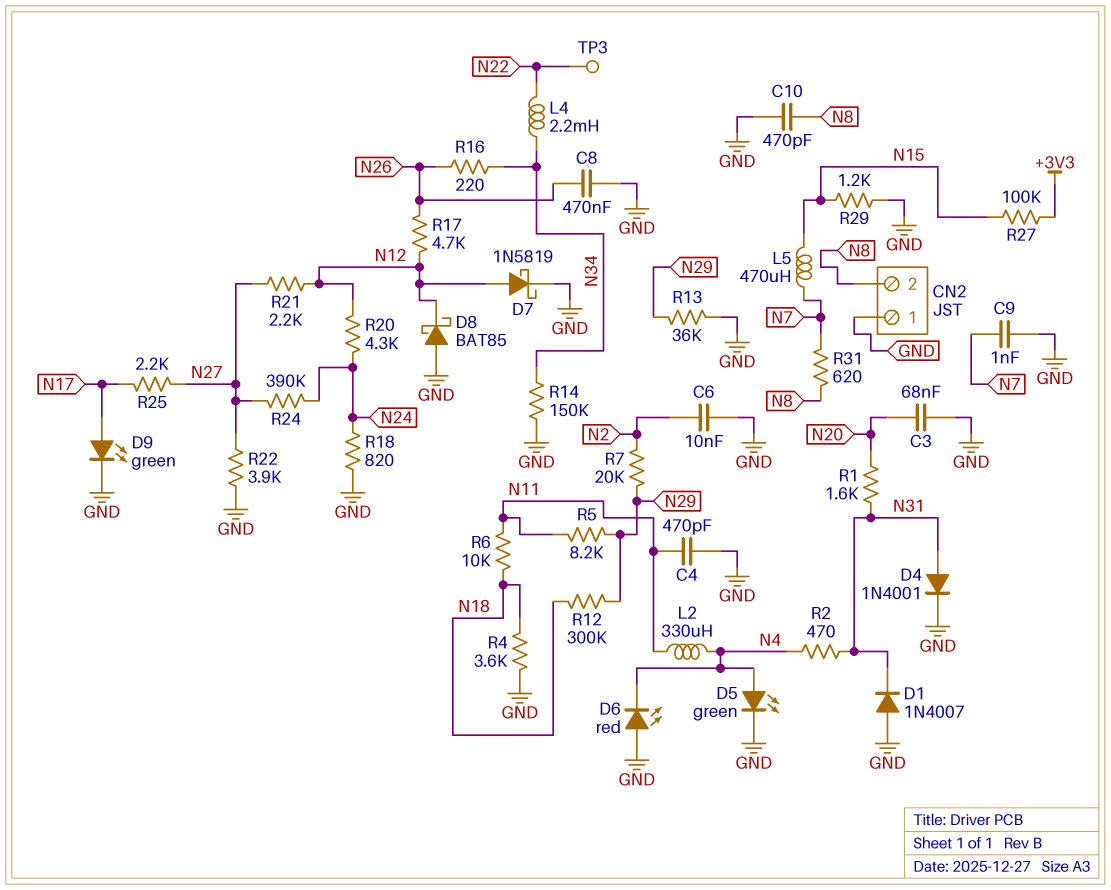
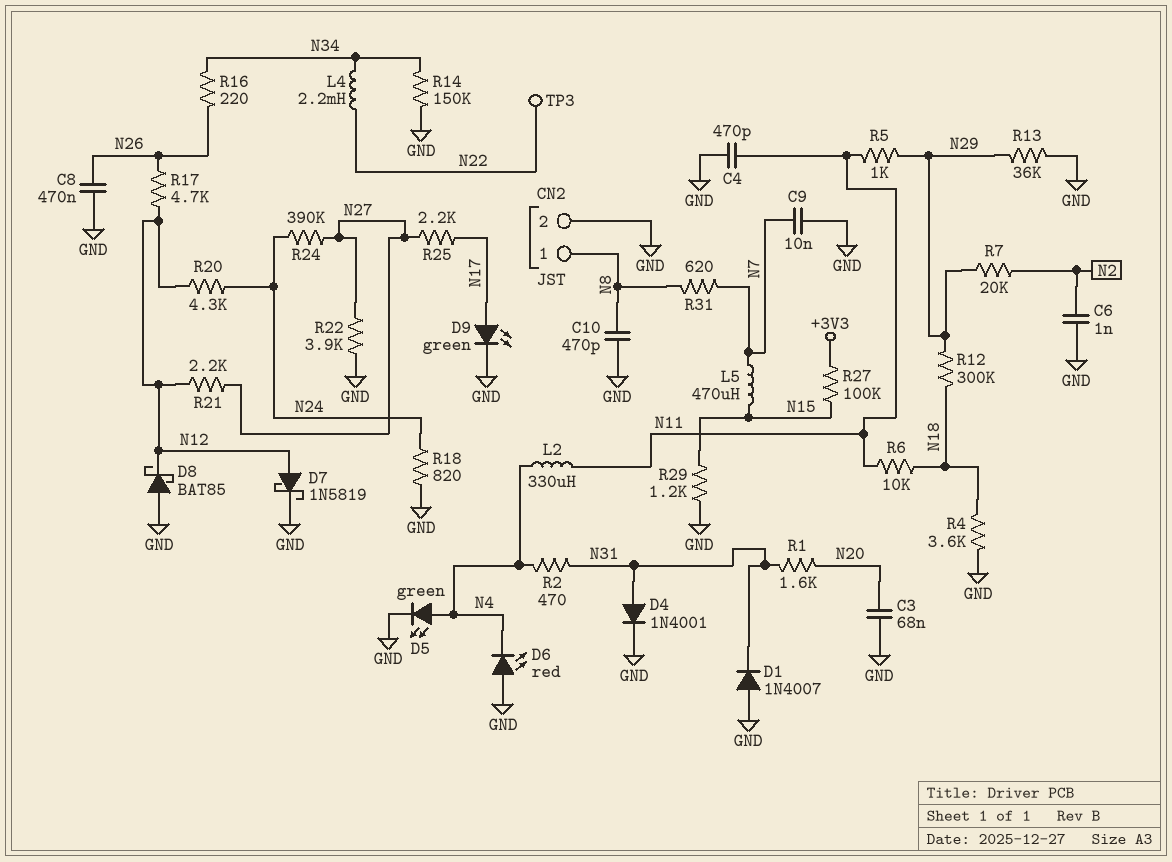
C6: 10nF (GND, N2) -> 1nF (GND, N2)
C9: 1nF (GND, N7) -> 10nF (GND, N7)
CN2 pin 1: GND -> N8
CN2 pin 2: N8 -> GND
R5: 8.2k (N11, N29) -> 1k (N11, N29)

